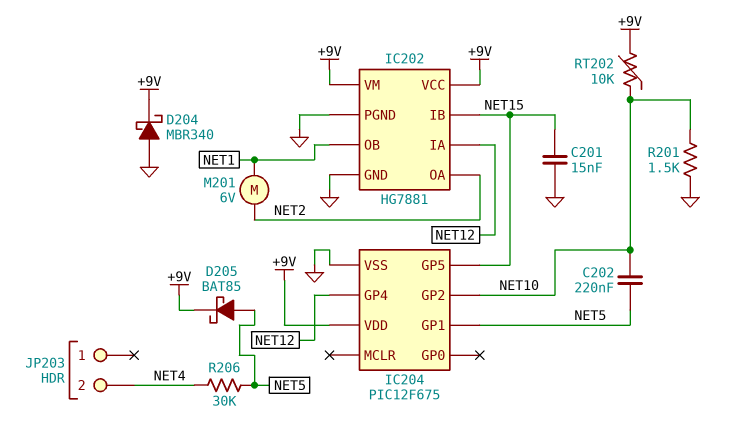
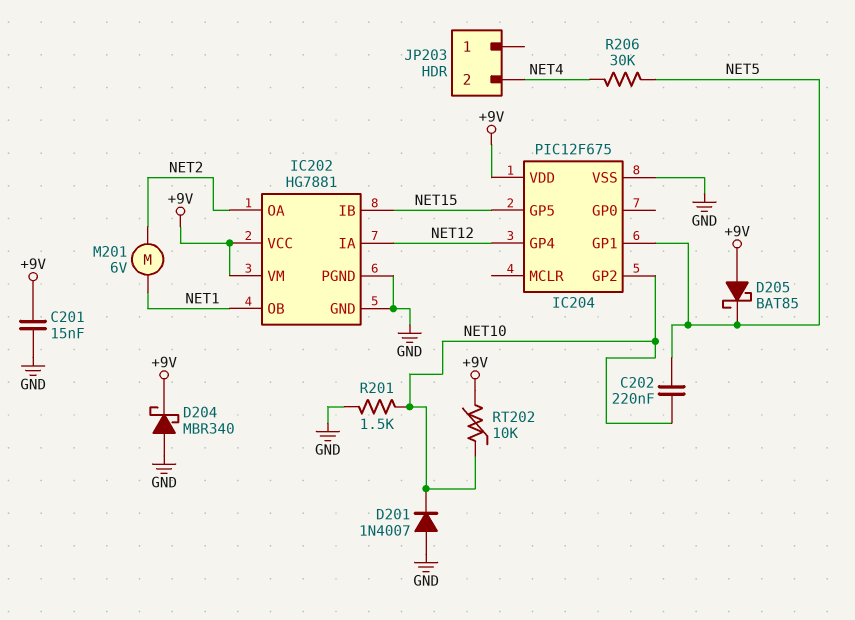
C201: 15nF (GND, NET15) -> 15nF (+9V, GND)
D201: none -> diode 1N4007 (A GND, K NET10)
D205: schottky BAT85 (A NET5, K +9V) -> schottky BAT85 (A +9V, K NET5)

